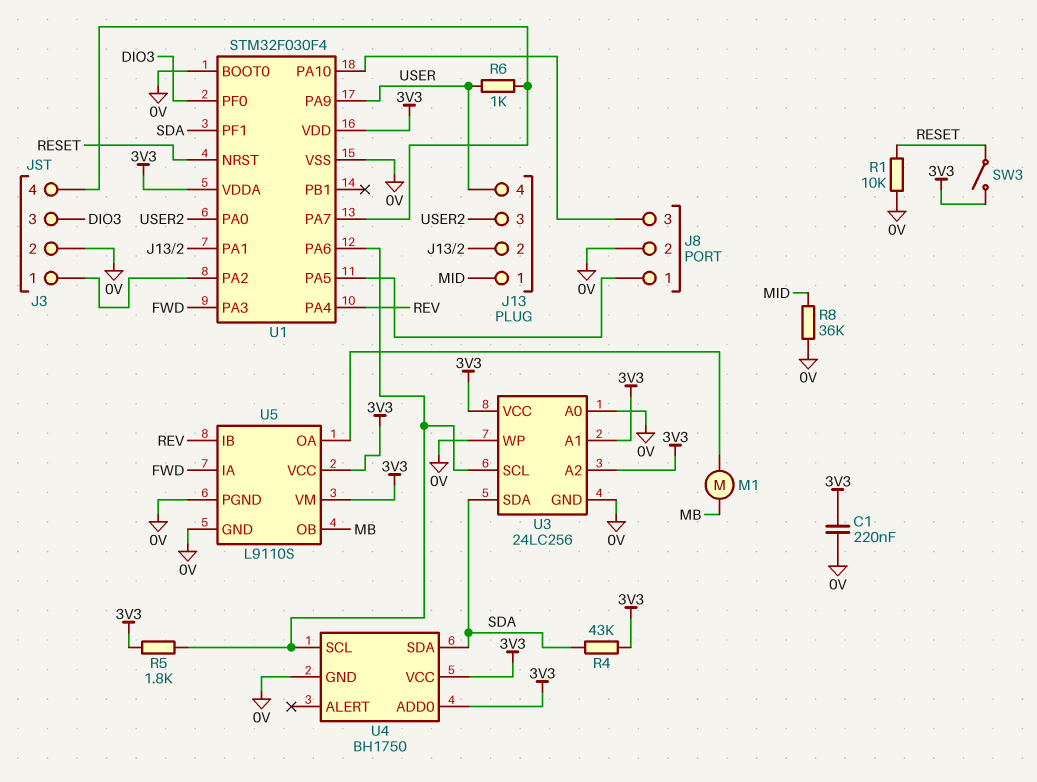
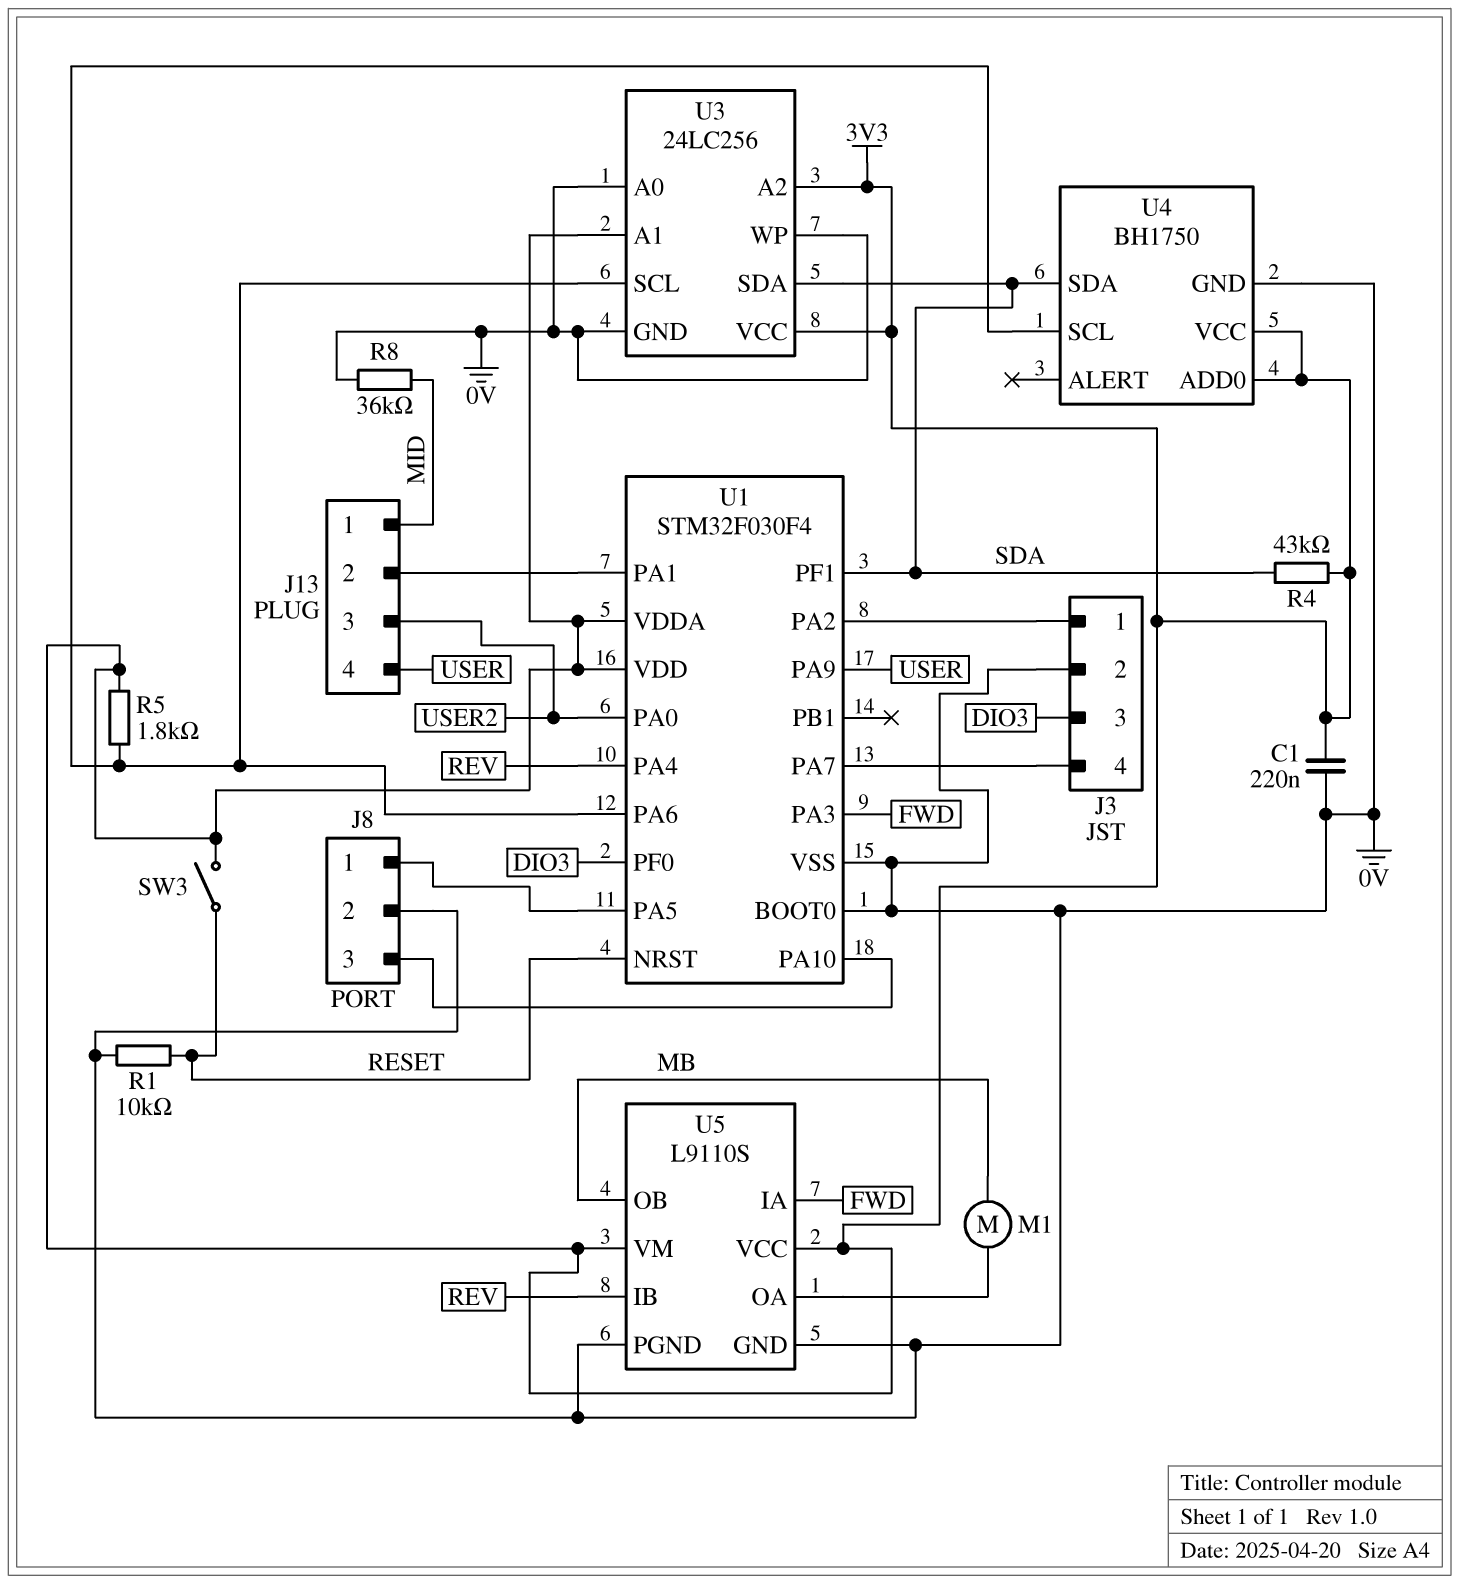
R6: 1k (J3/4, USER) -> none

